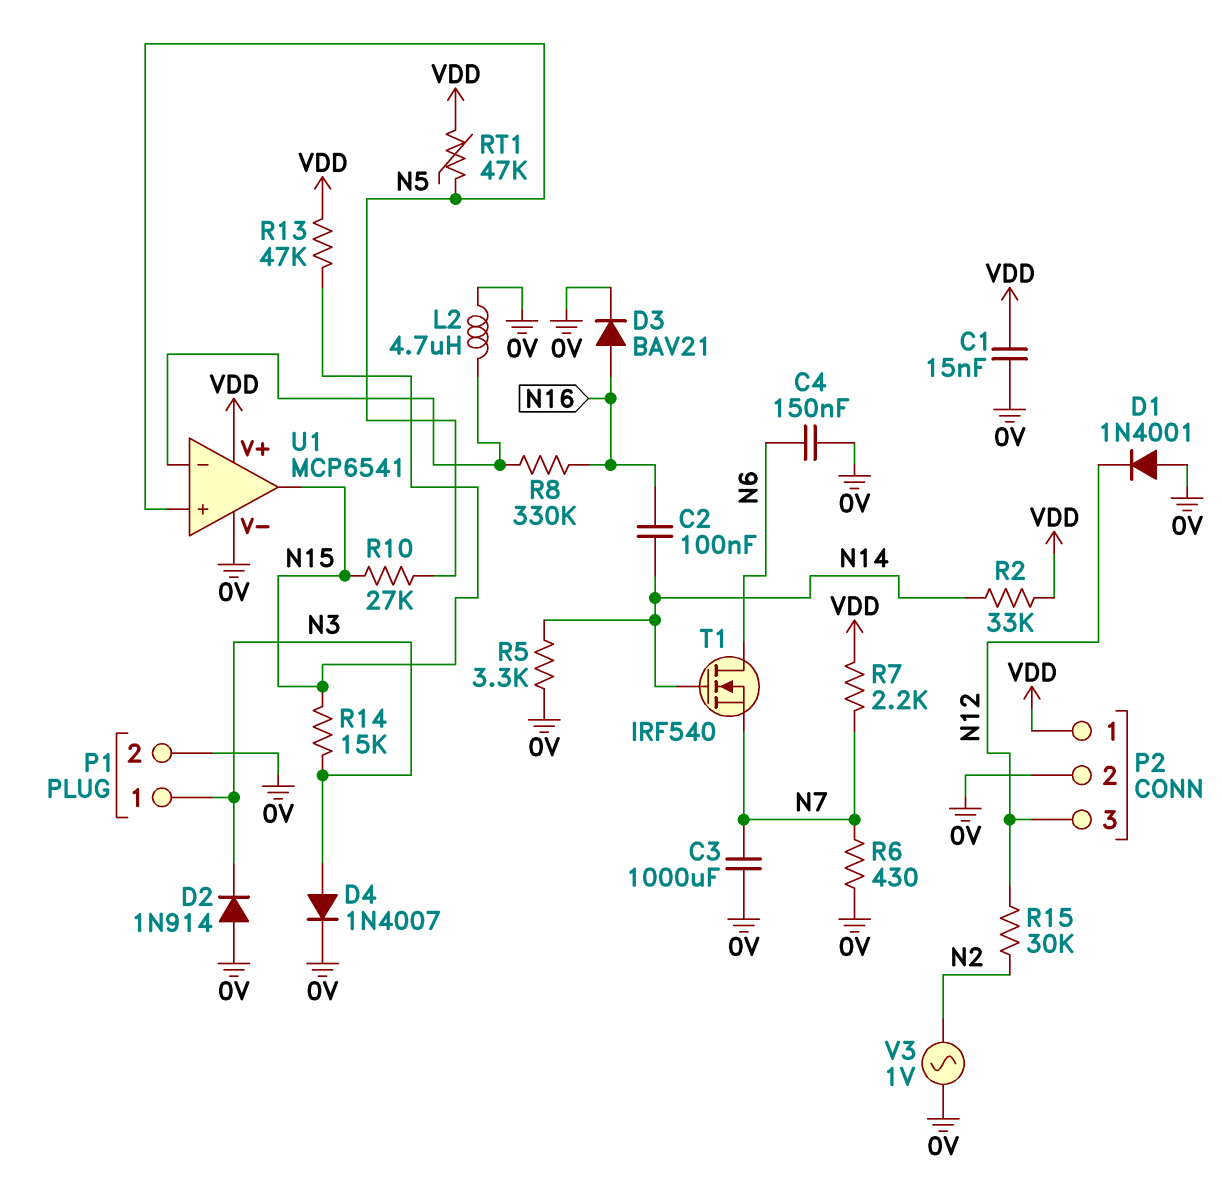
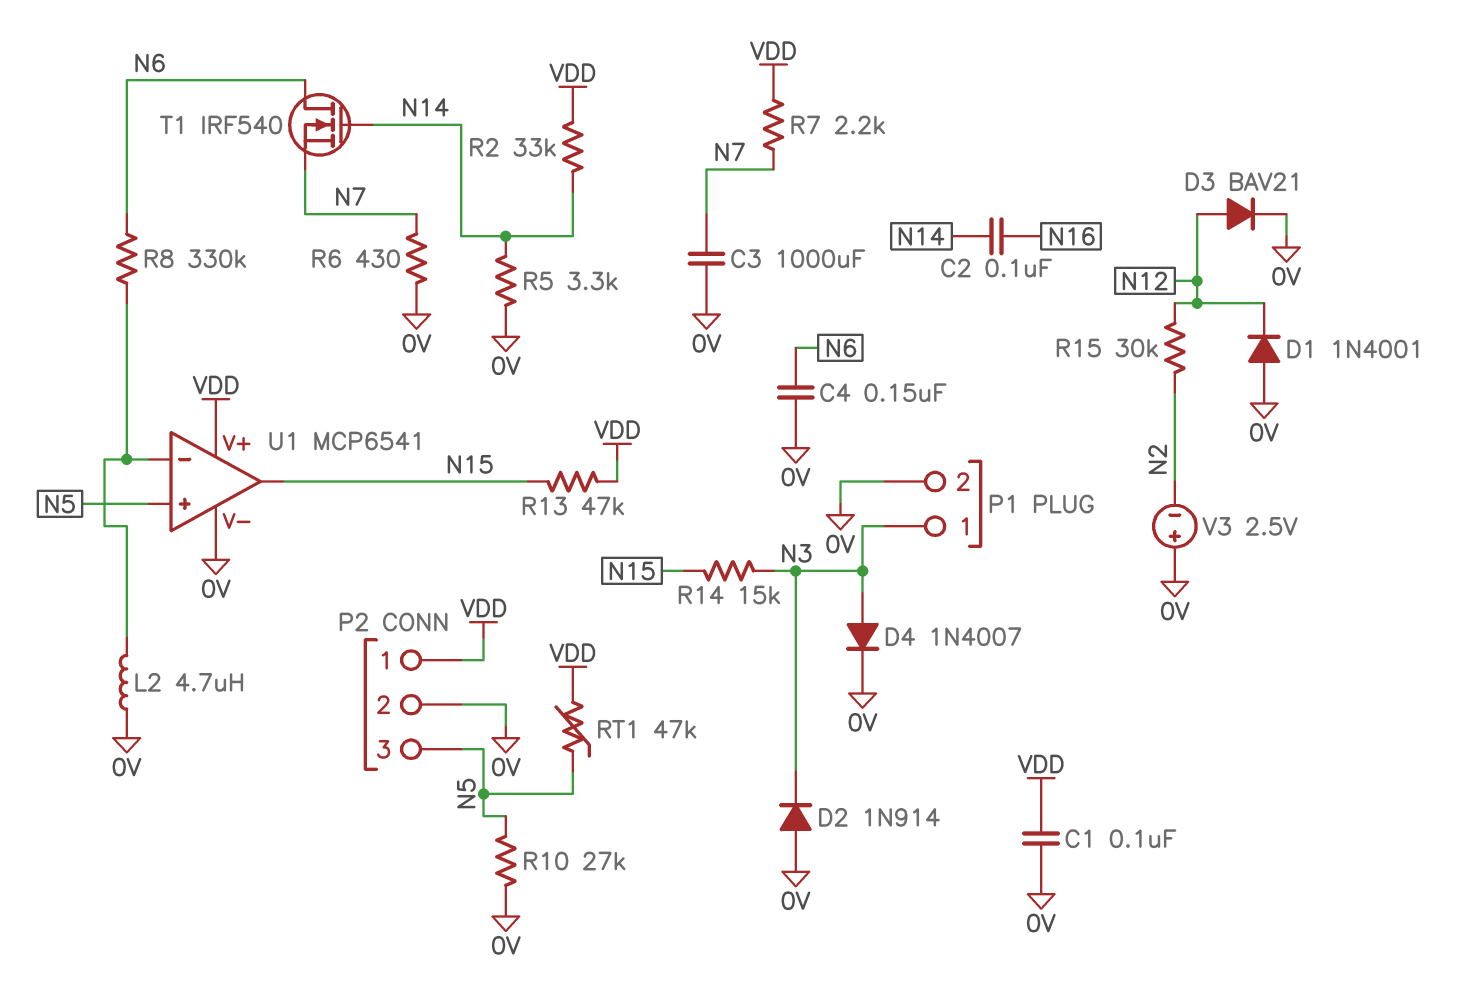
C1: 15nF (0V, VDD) -> 100nF (0V, VDD)
D3: diode BAV21 (A N16, K 0V) -> diode BAV21 (A N12, K 0V)
P2 pin 3: N12 -> N5
R8: 330k (N16, U1/in-) -> 330k (N6, U1/in-)
R10: 27k (N5, N15) -> 27k (0V, N5)
V3: AC 1V (0V, N2) -> 2.5V (plus 0V, minus N2)

